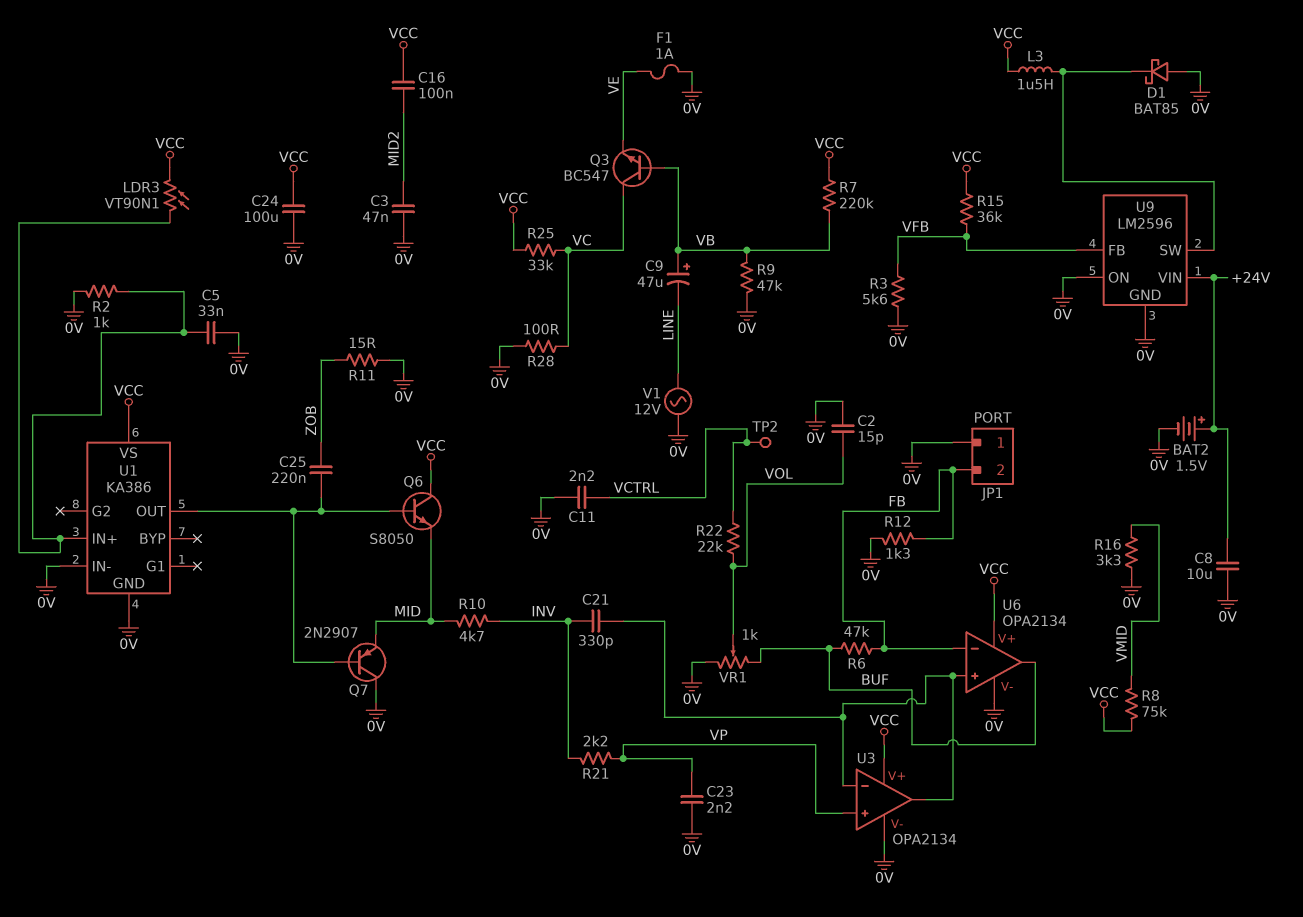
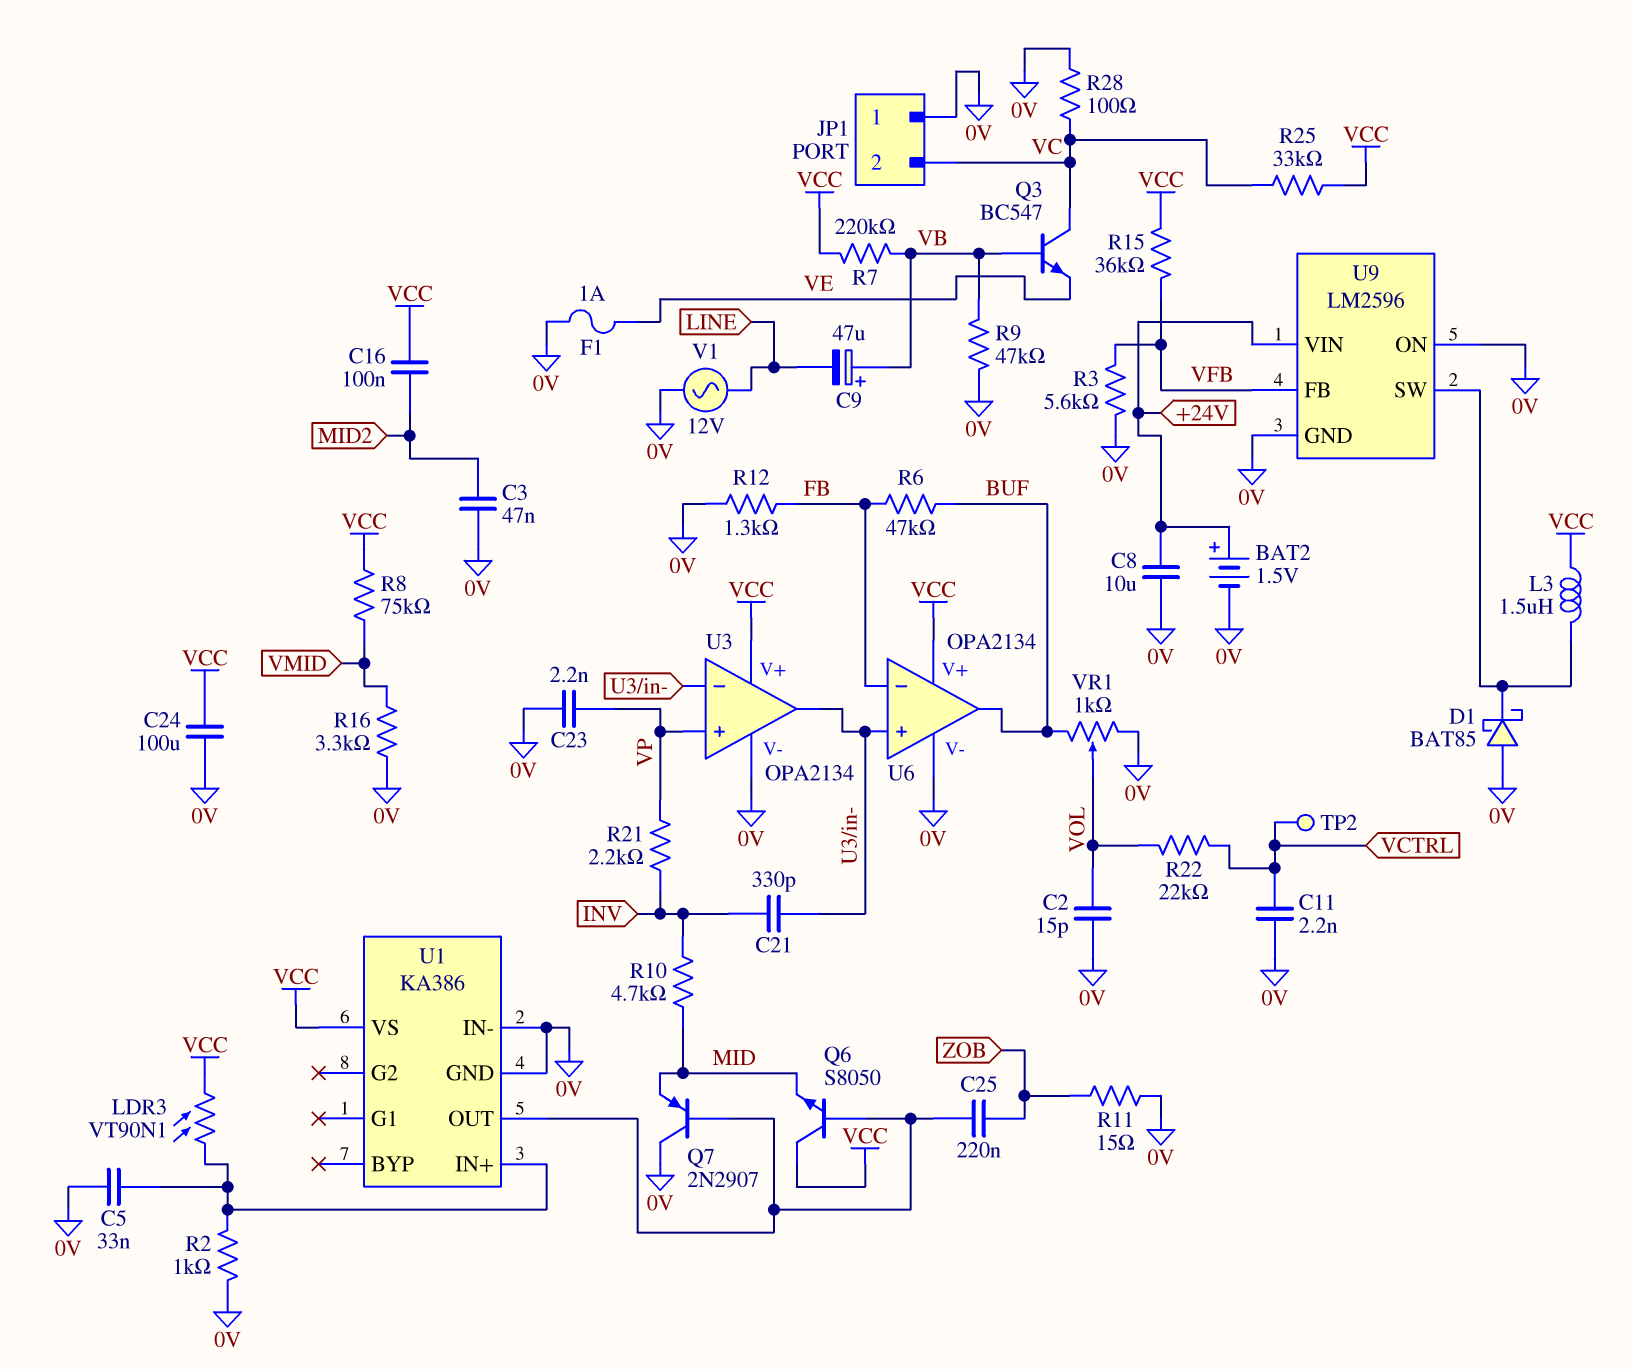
JP1 pin 2: FB -> VC

